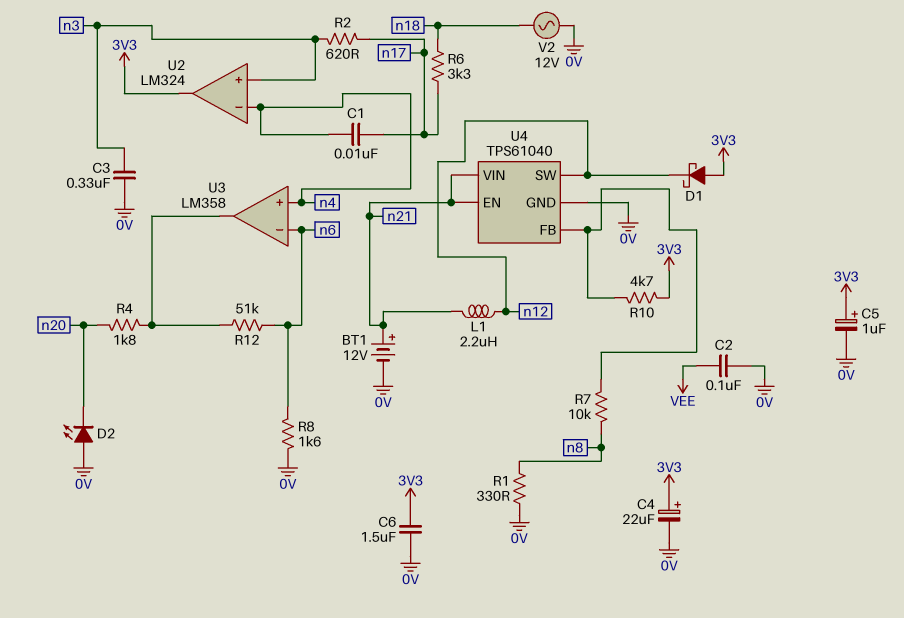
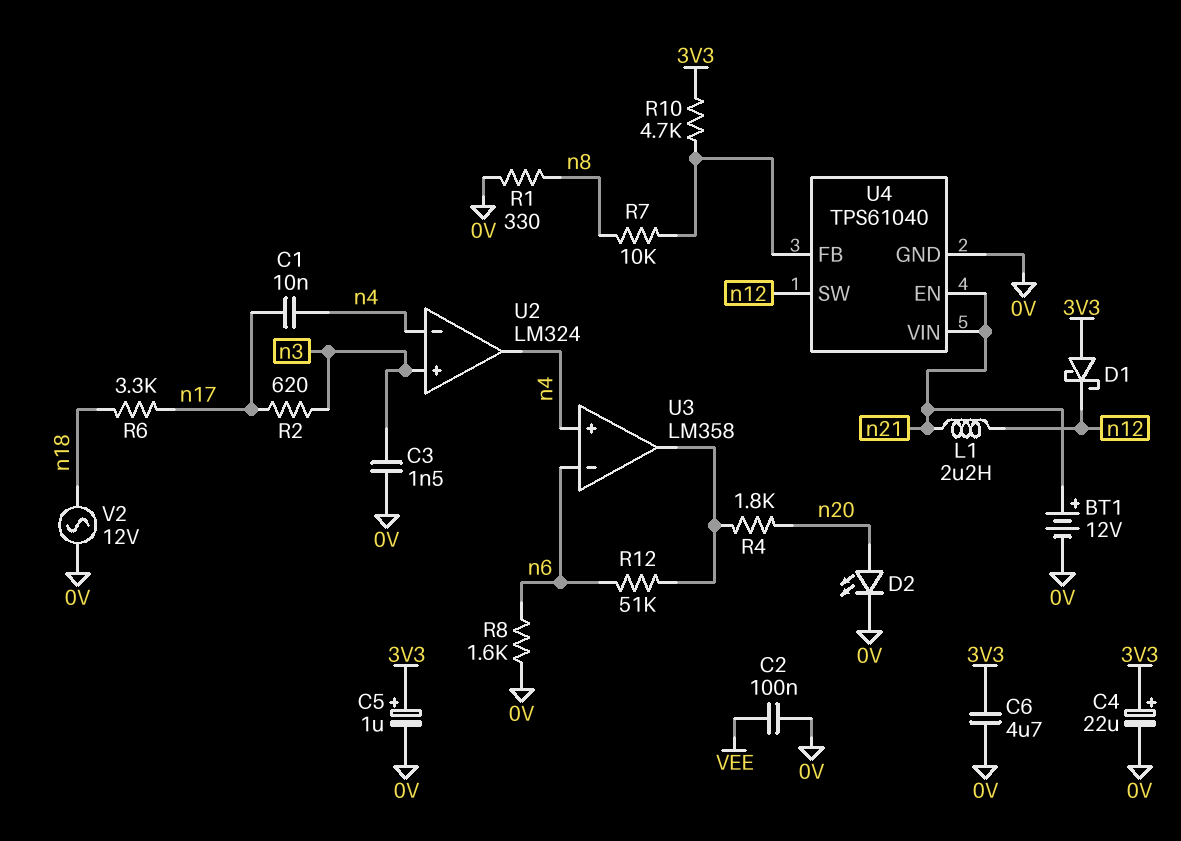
C3: 330nF (0V, n3) -> 1.5nF (0V, n3)
C6: 1.5uF (0V, 3V3) -> 4.7uF (0V, 3V3)
D2: LED (A 0V, K n20) -> LED (A n20, K 0V)
U2 pin out: 3V3 -> n4

